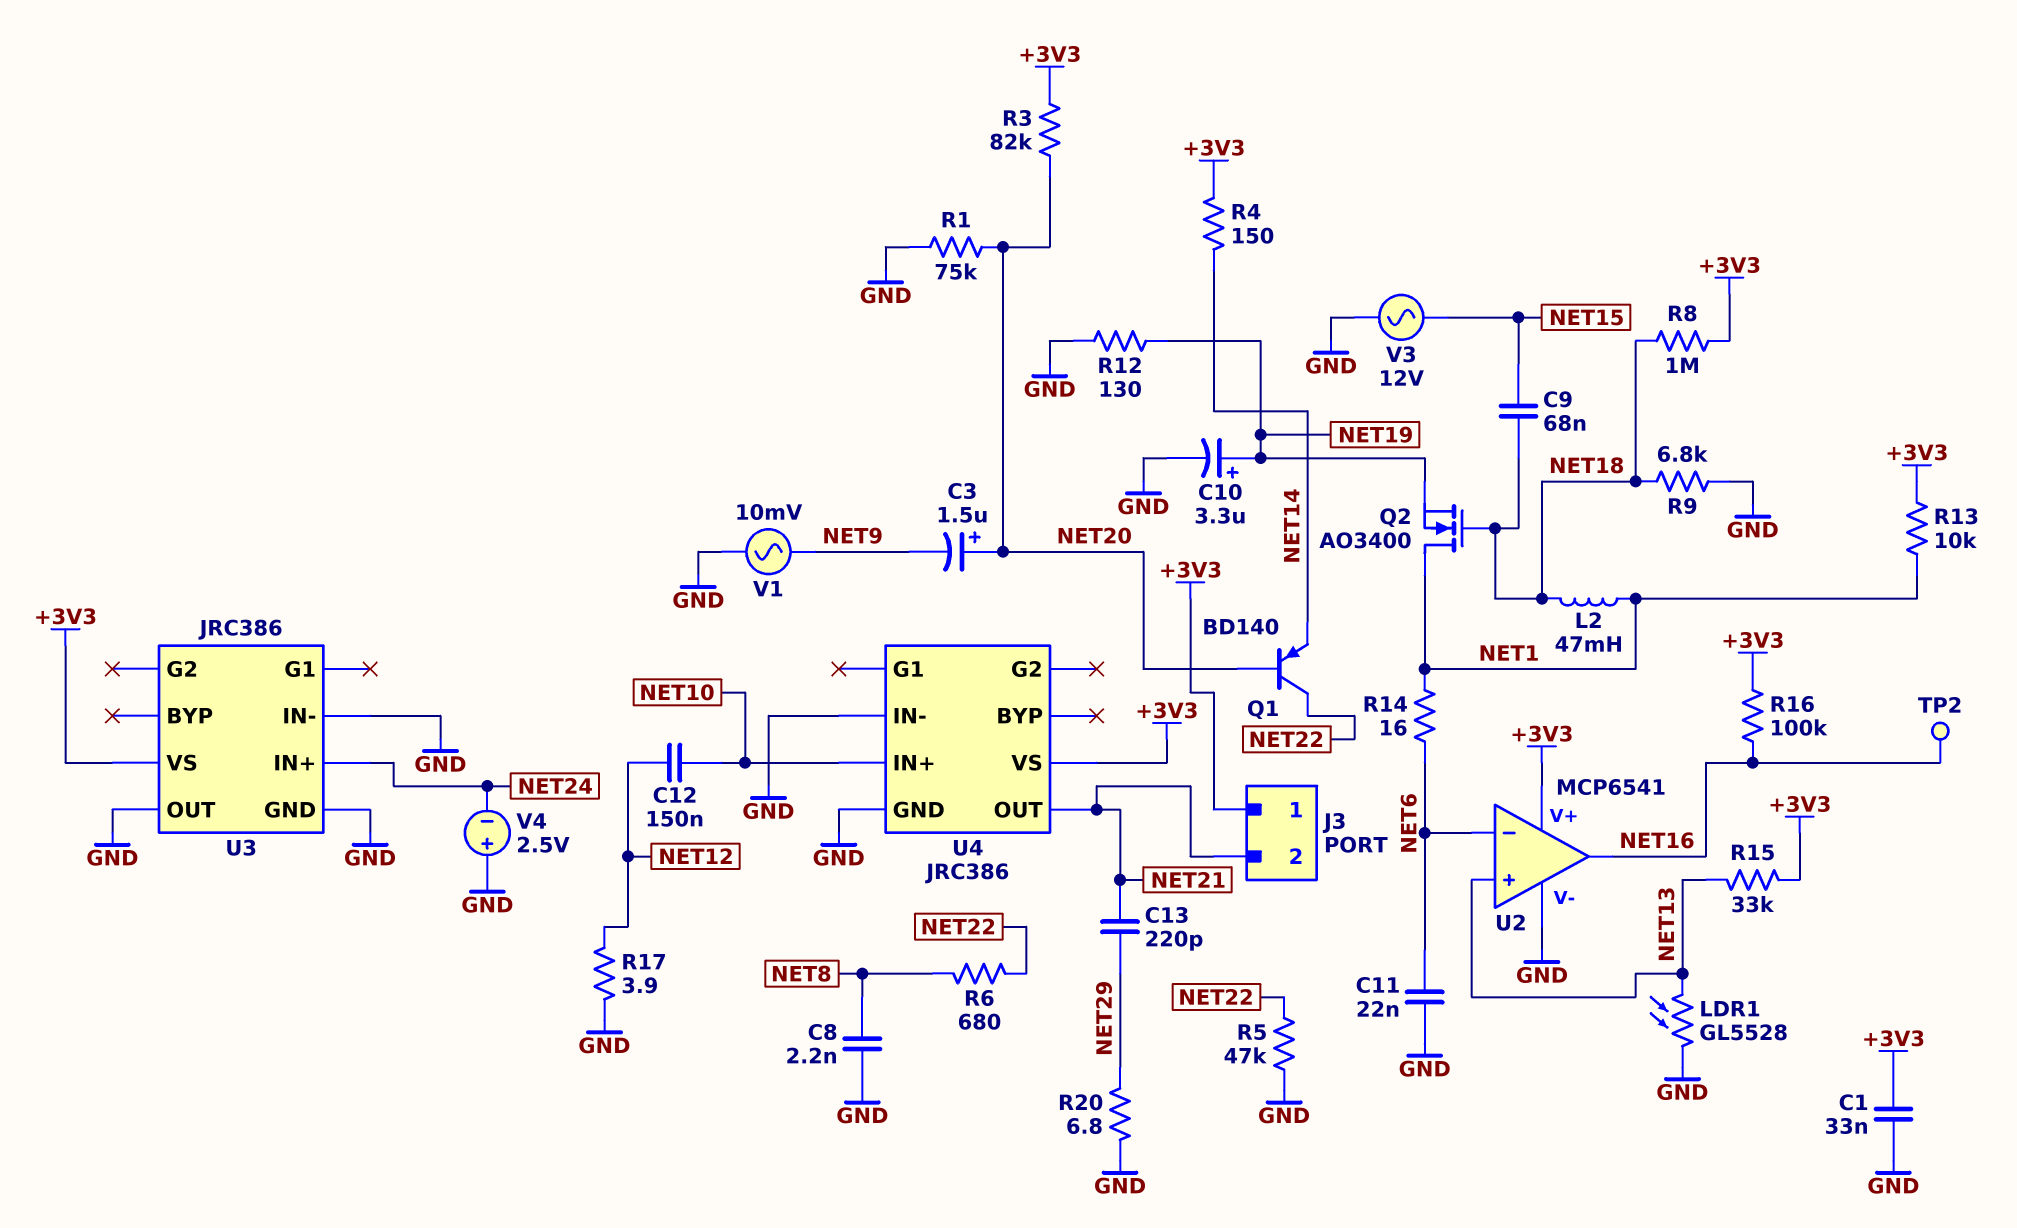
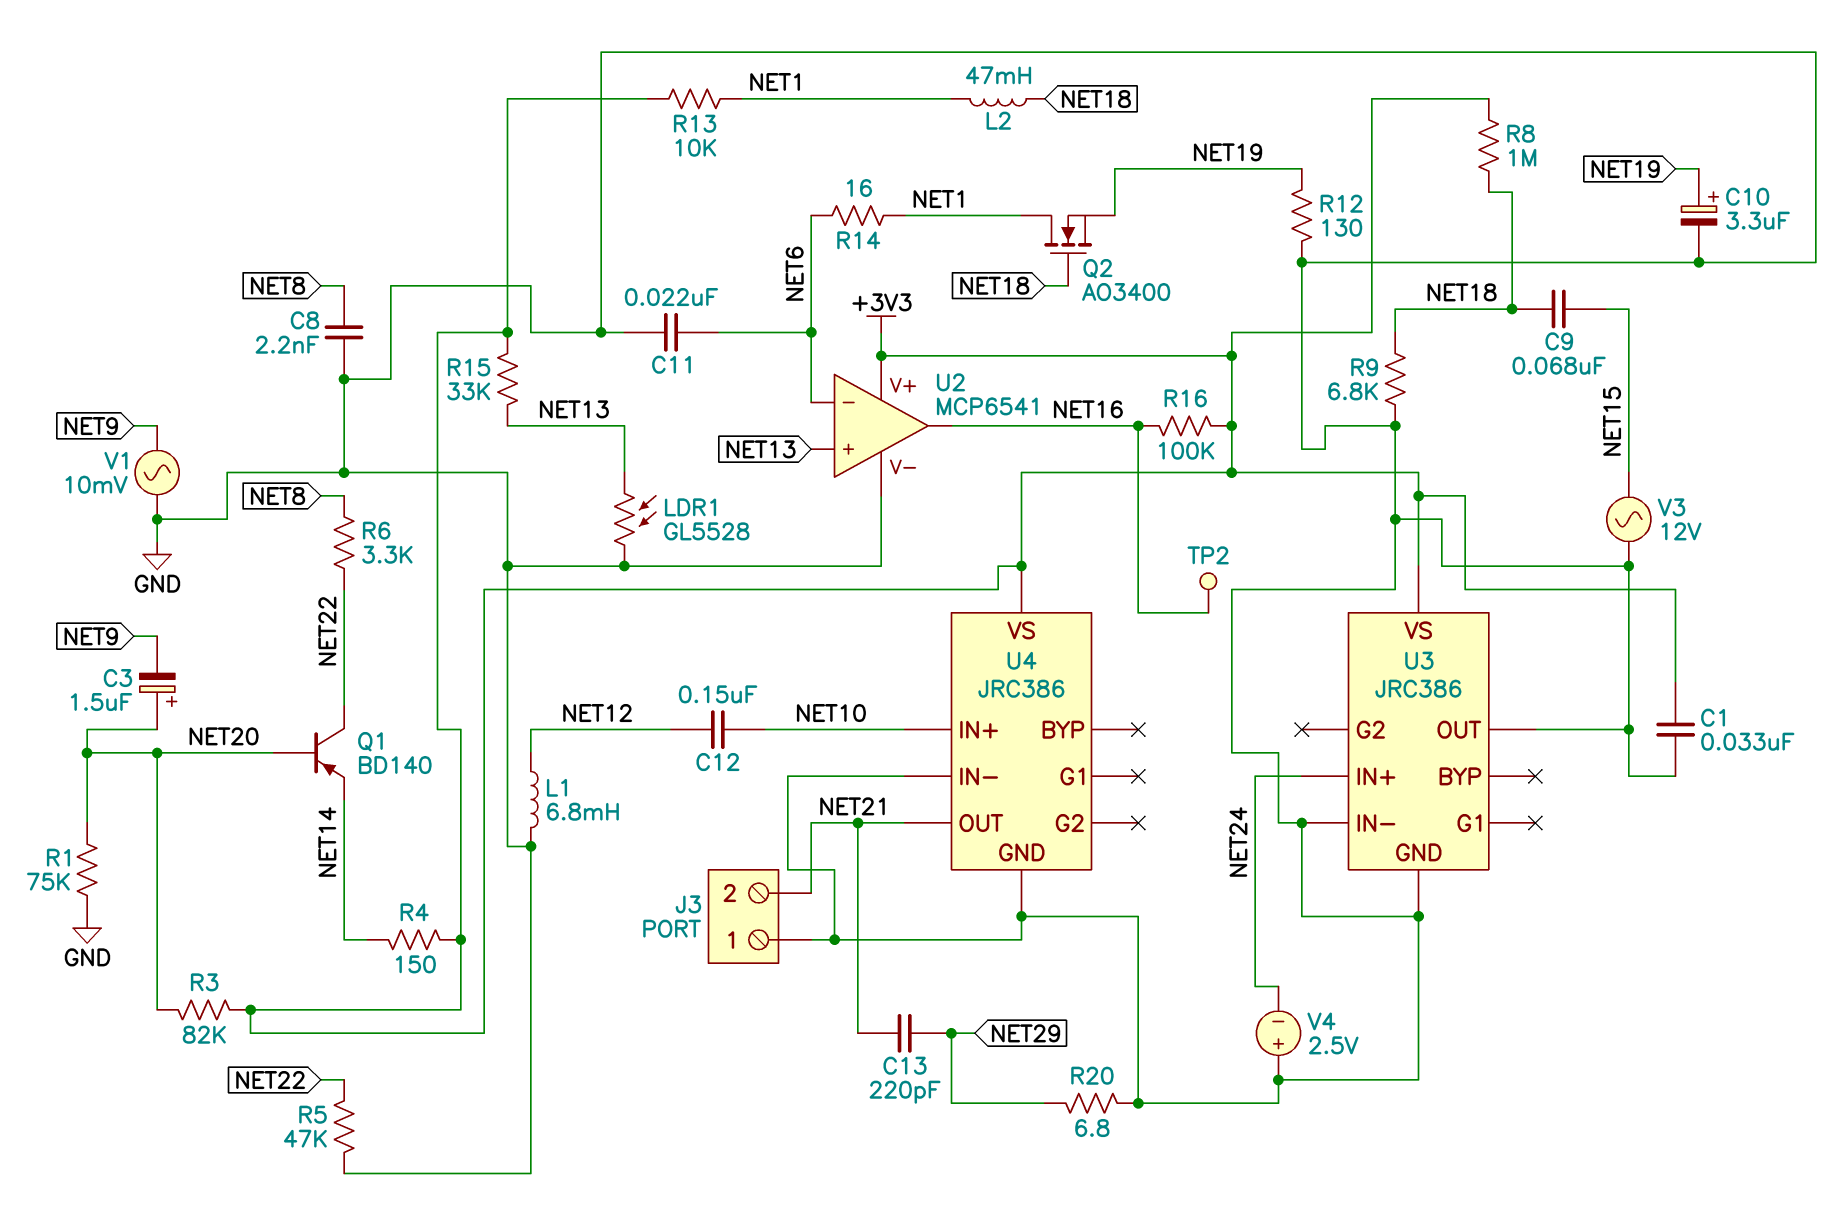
J3 pin 1: +3V3 -> GND
L1: none -> 6.8mH (GND, NET12)
R6: 680 (NET8, NET22) -> 3.3k (NET8, NET22)
R17: 3.9 (GND, NET12) -> none

